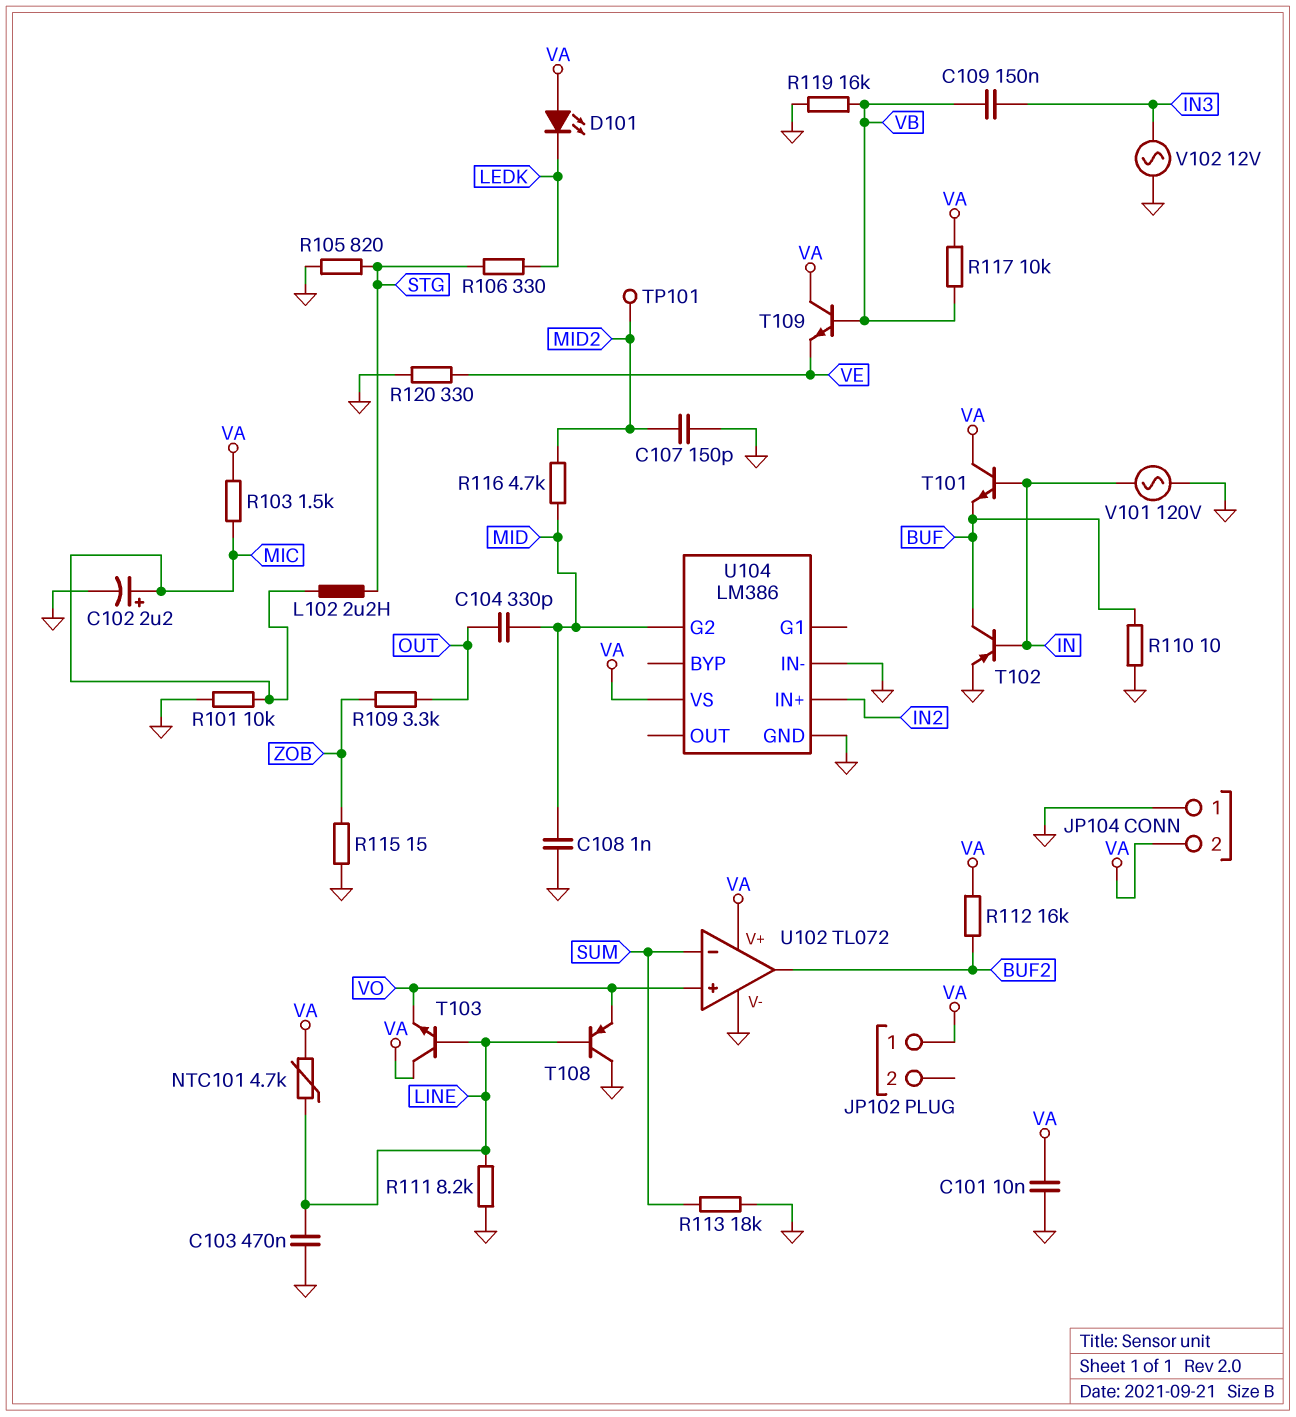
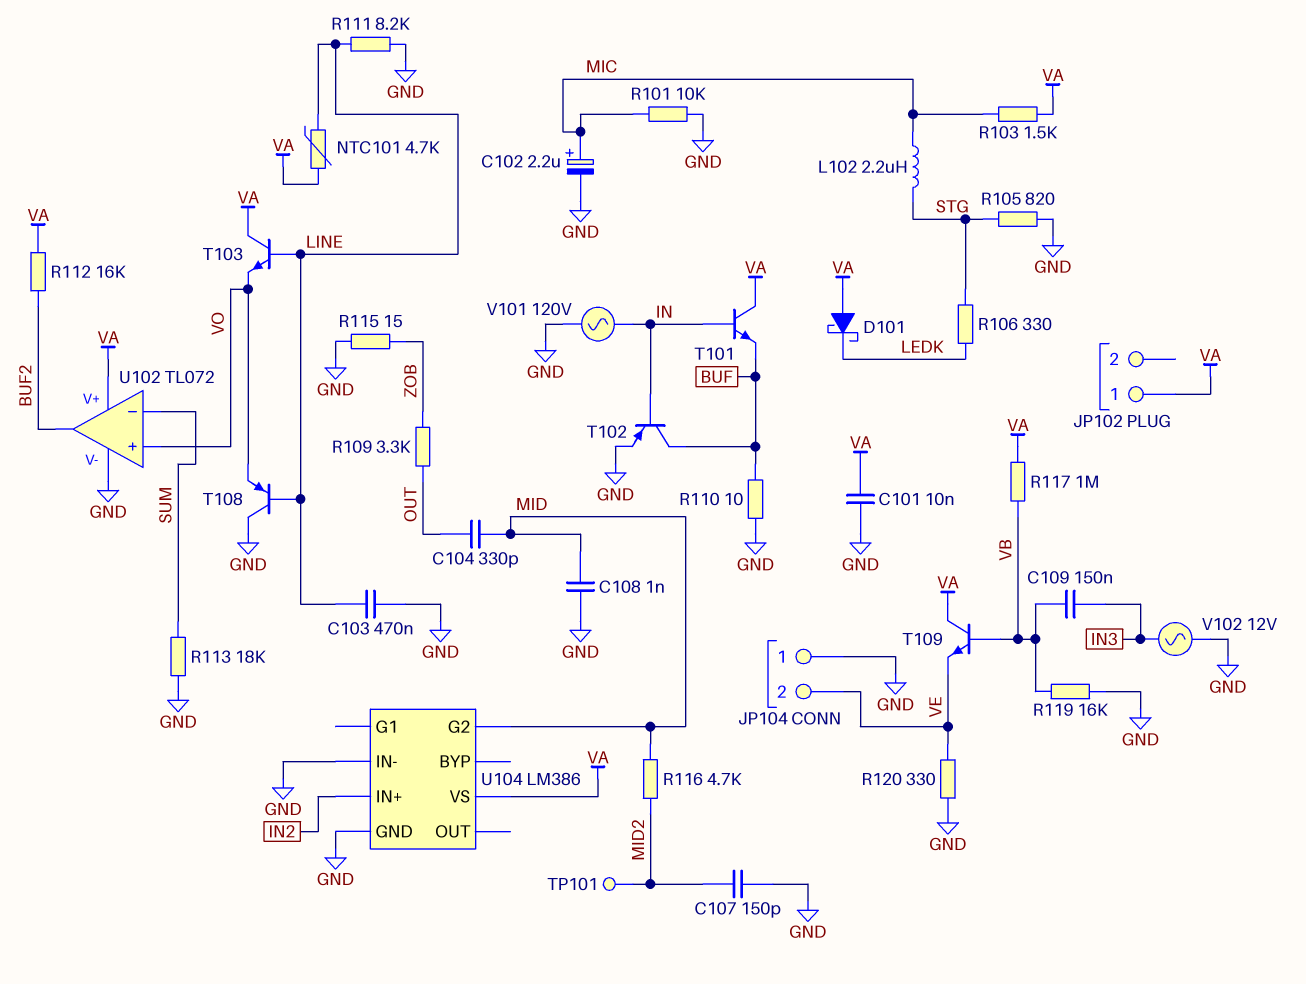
D101: LED (A VA, K LEDK) -> schottky (A VA, K LEDK)
JP104 pin 2: VA -> VE
R117: 10k (VA, VB) -> 1M (VA, VB)

